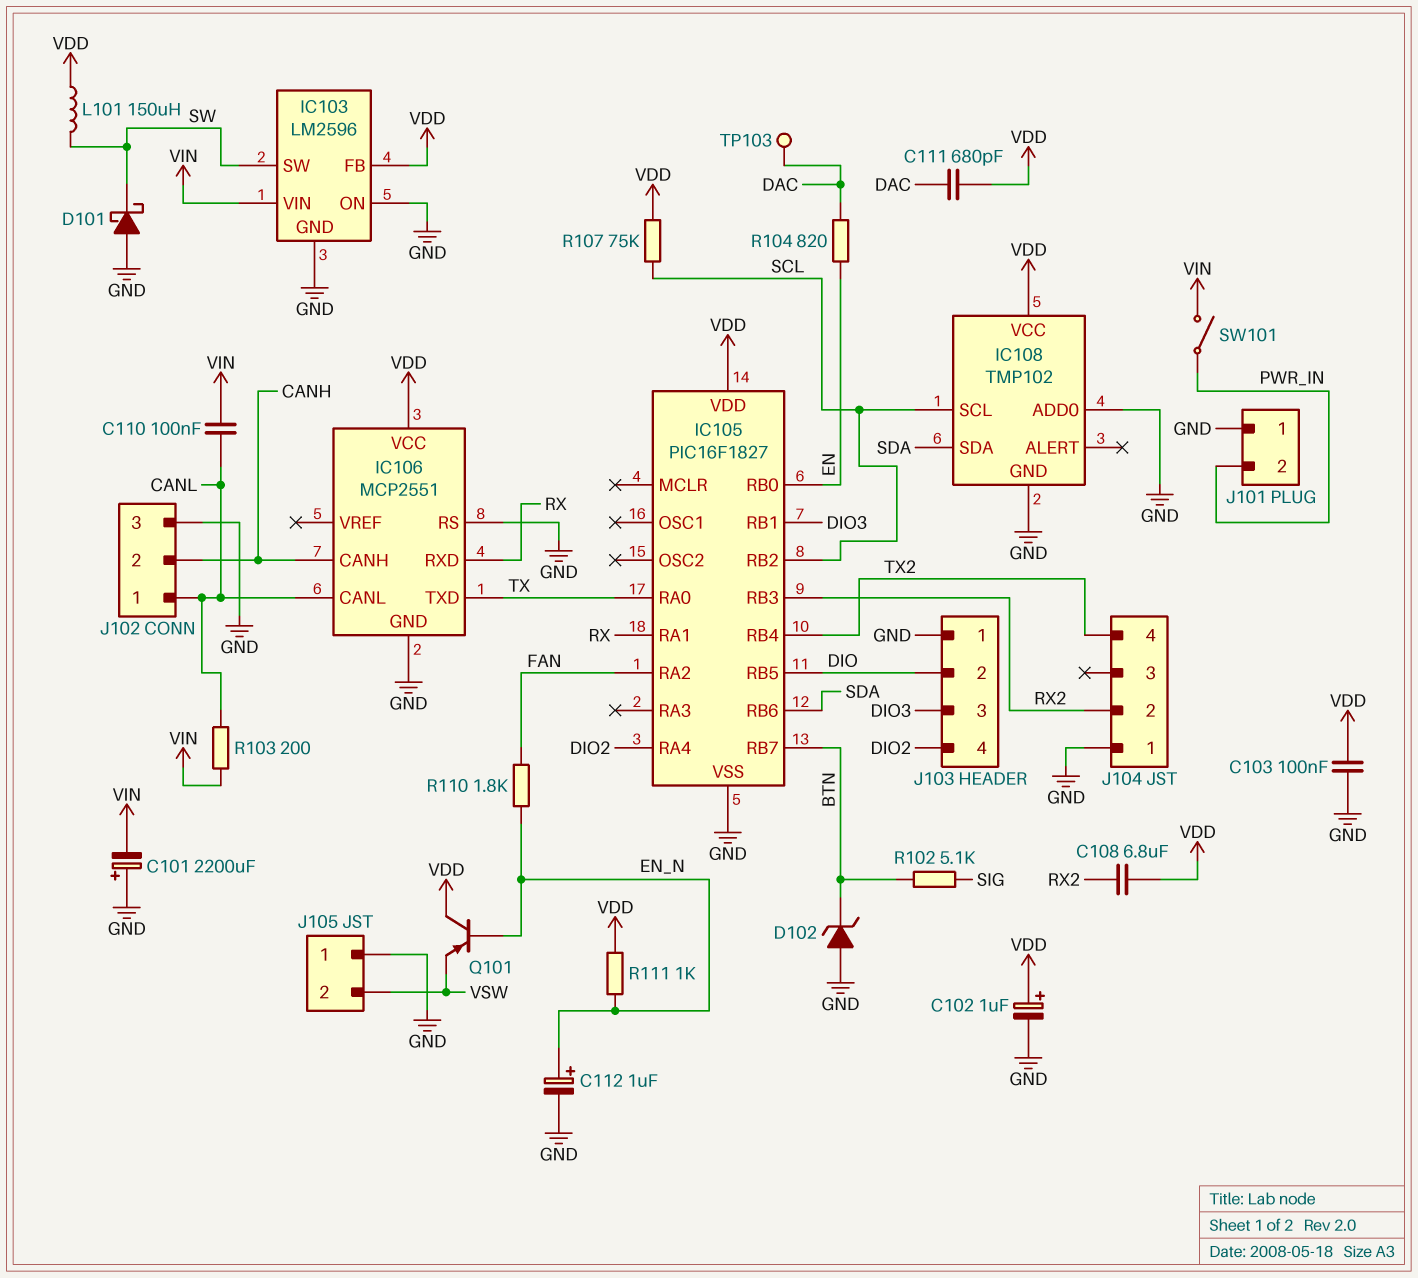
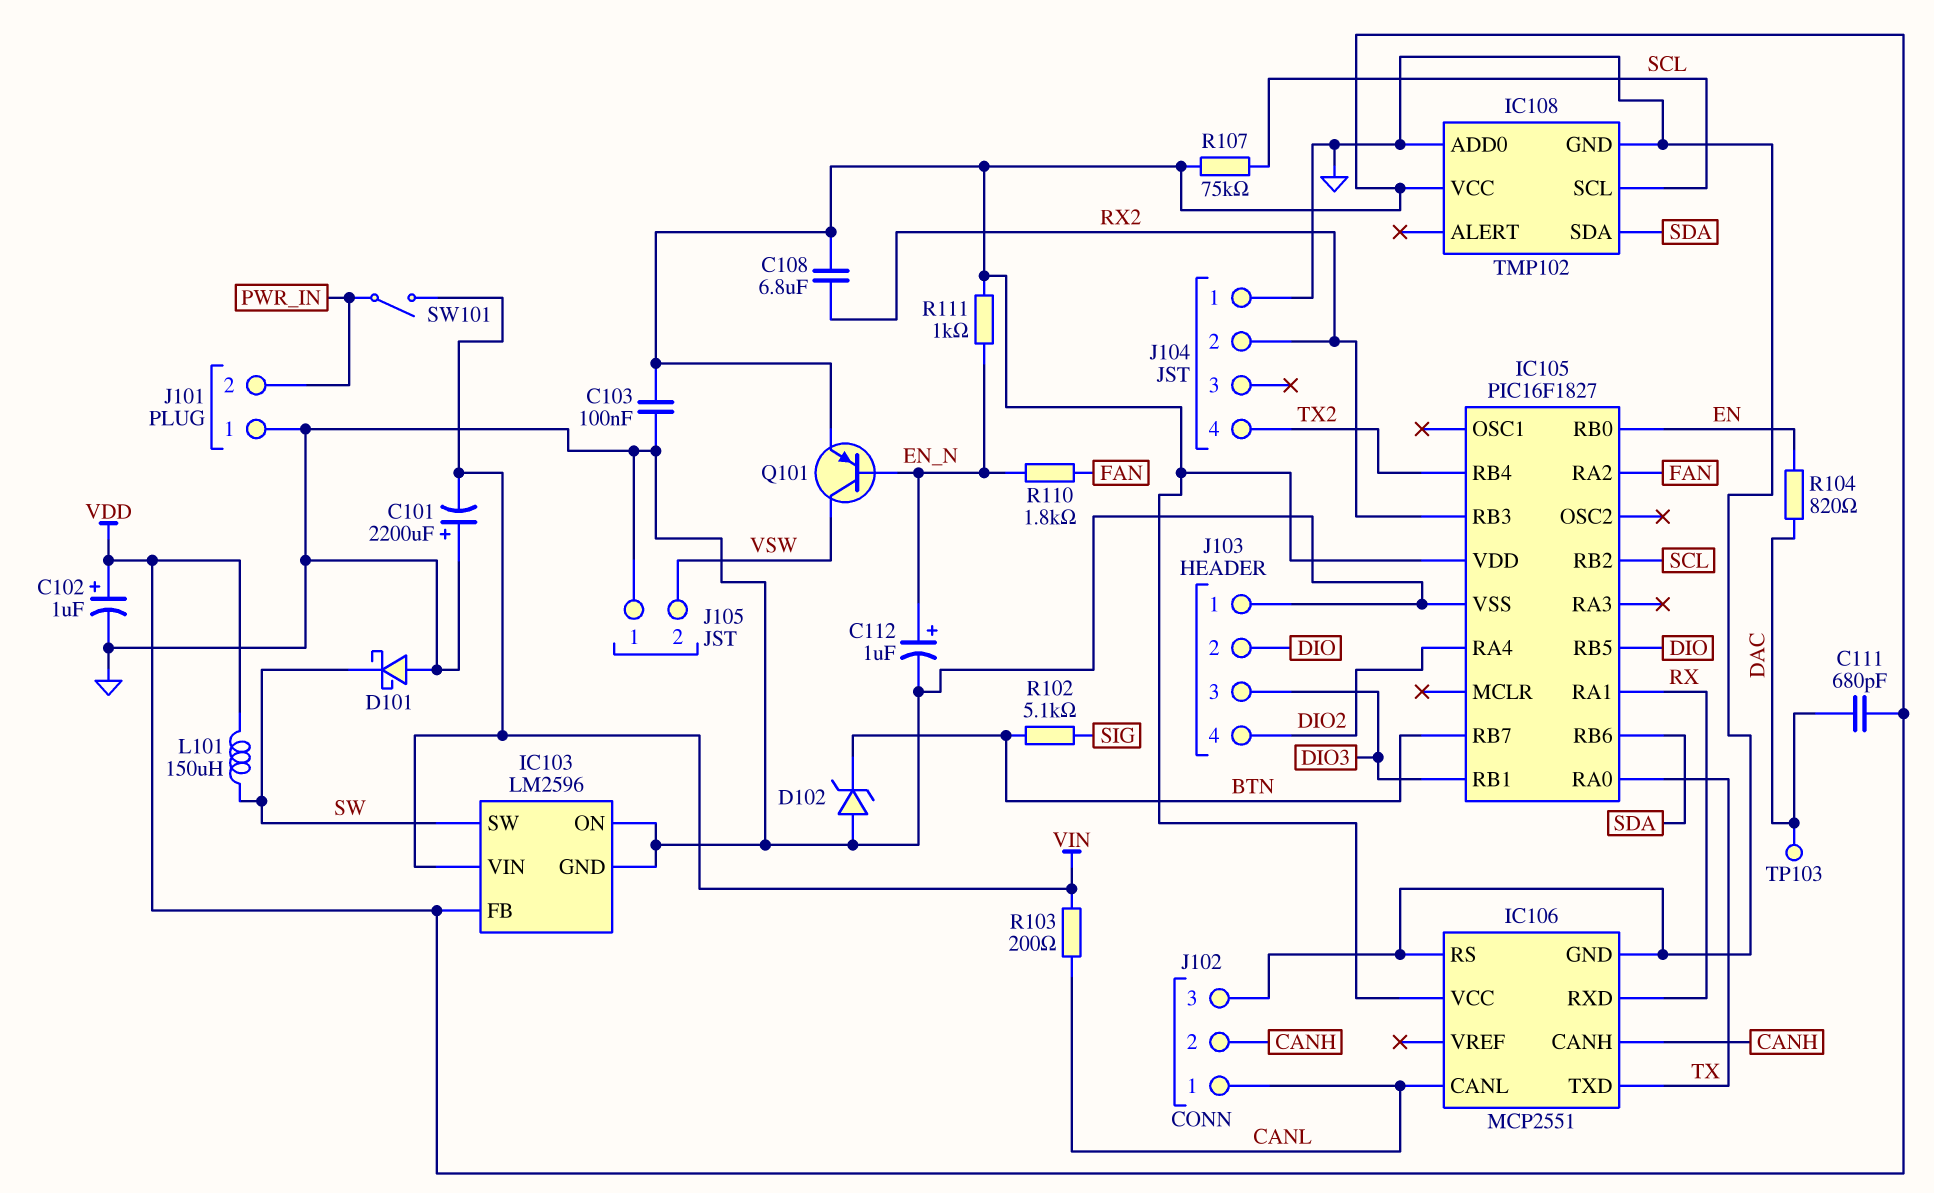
C110: 100nF (CANL, VIN) -> none
Q101: PNP (B EN_N, C VDD, E VSW) -> PNP (B EN_N, C VSW, E VDD)

